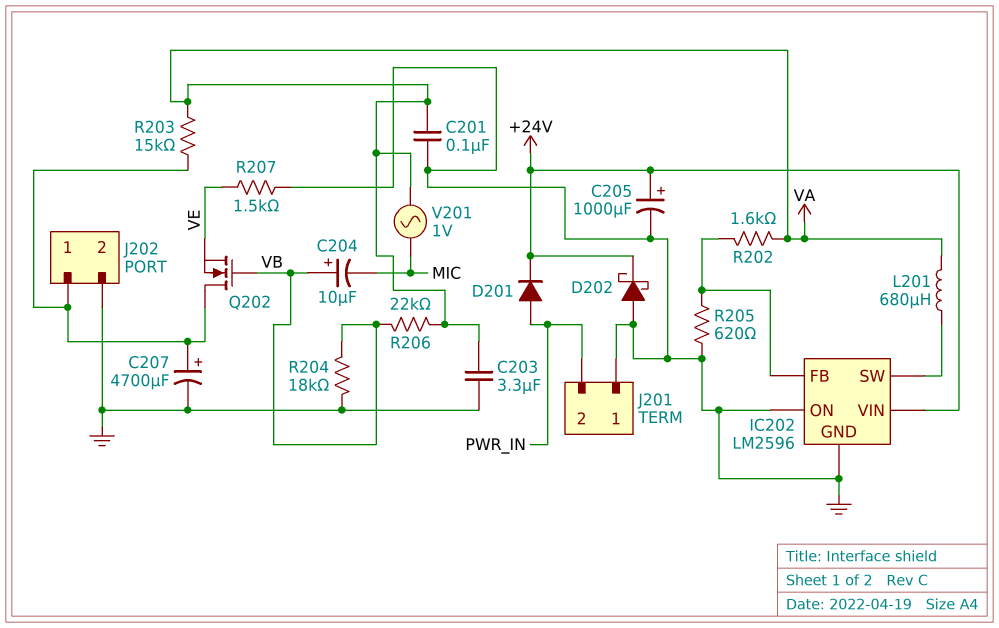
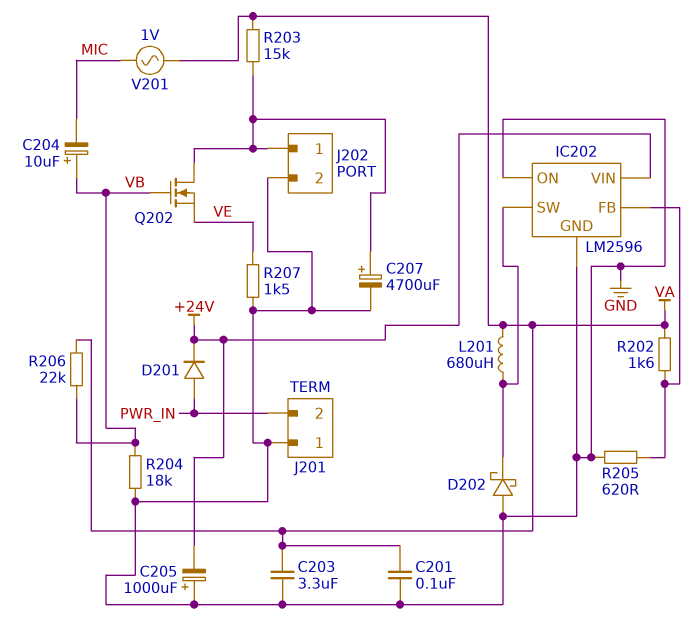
C205: 1000uF (plus +24V, minus GND) -> 1000uF (plus GND, minus +24V)
D202: schottky (A GND, K +24V) -> schottky (A GND, K IC202/SW)

